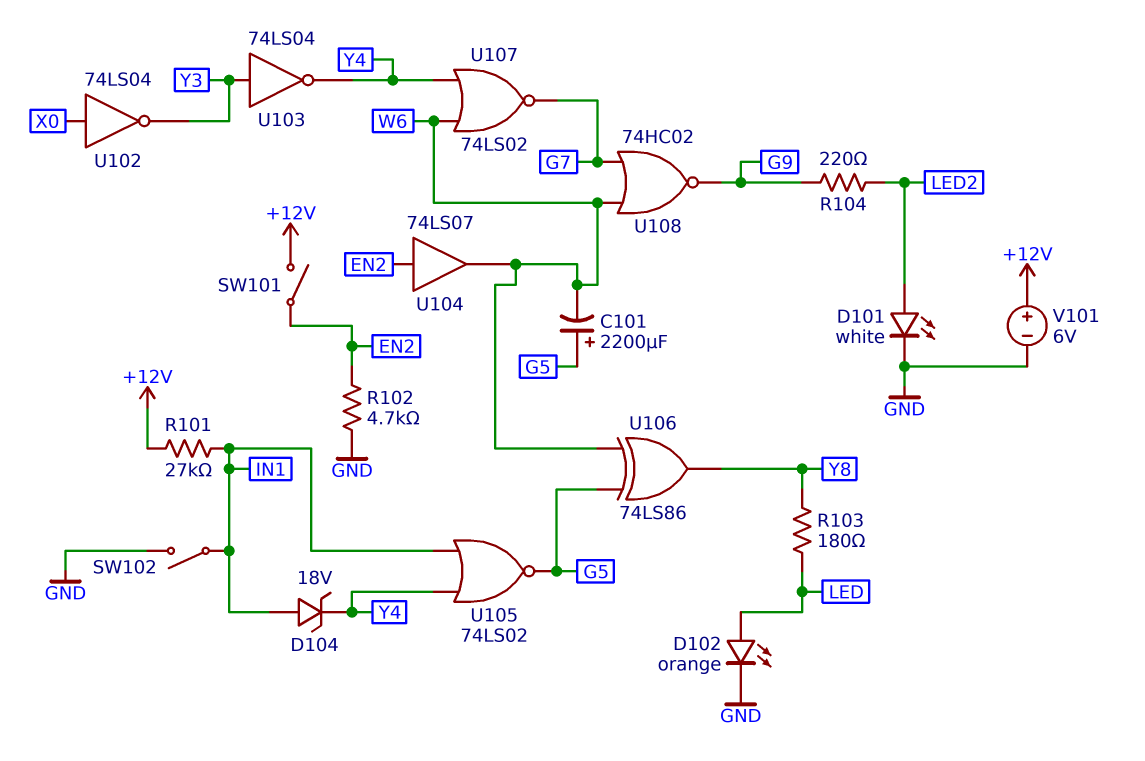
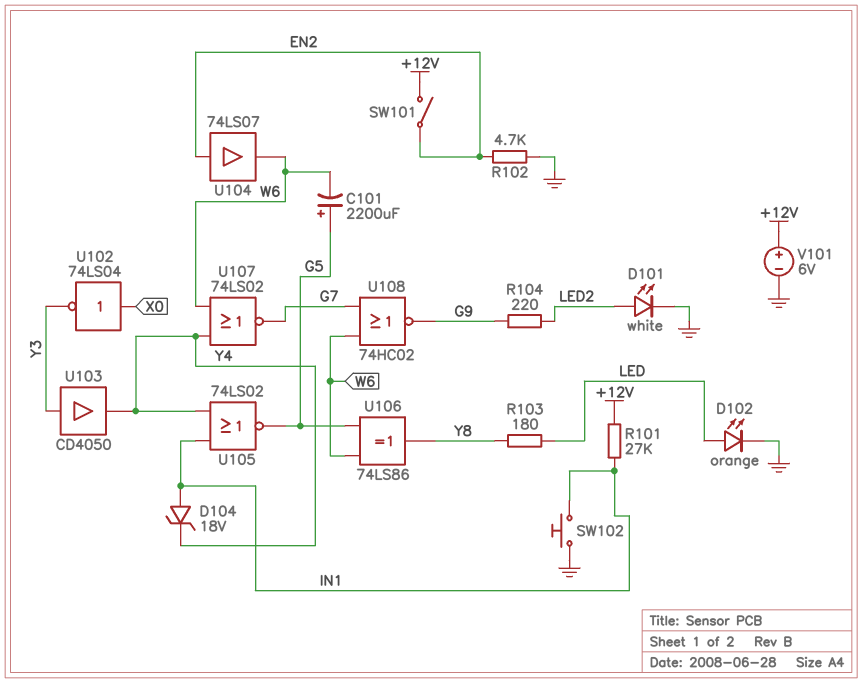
SW102: switch (GND, IN1) -> button (GND, IN1)
U103: NOT 74LS04 (in Y3, out Y4) -> buffer CD4050 (in Y3, out Y4)

